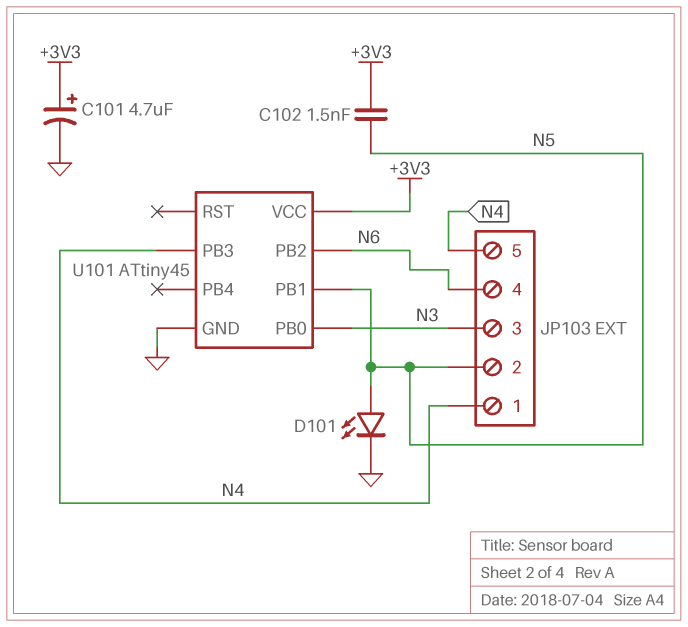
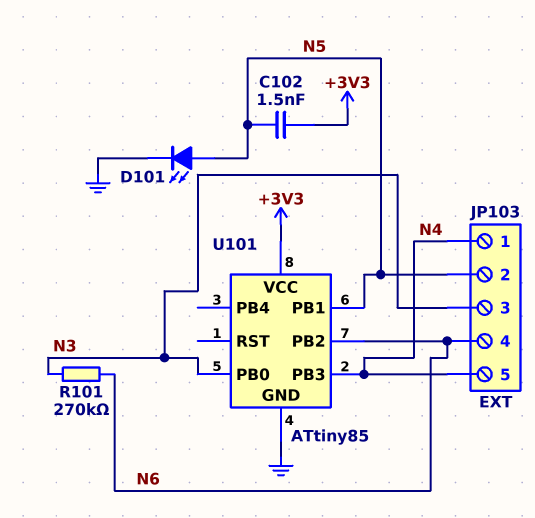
C101: 4.7uF (plus +3V3, minus GND) -> none
R101: none -> 270k (N3, N6)
U101: ATtiny45 -> ATtiny85

